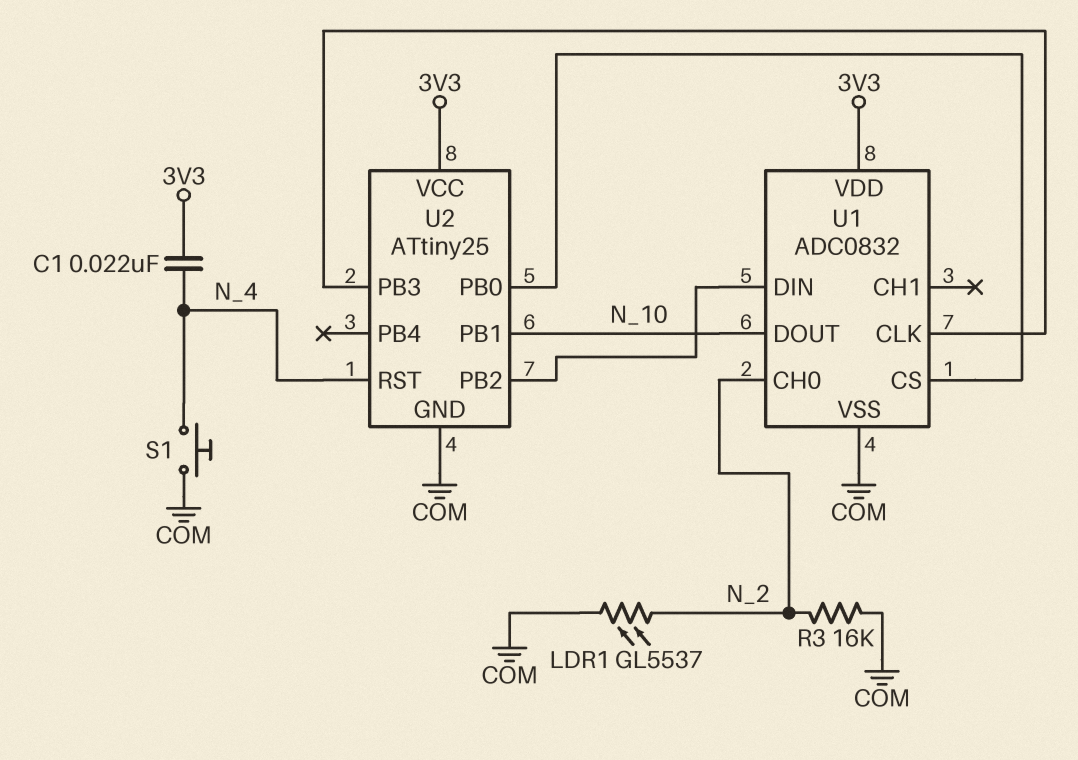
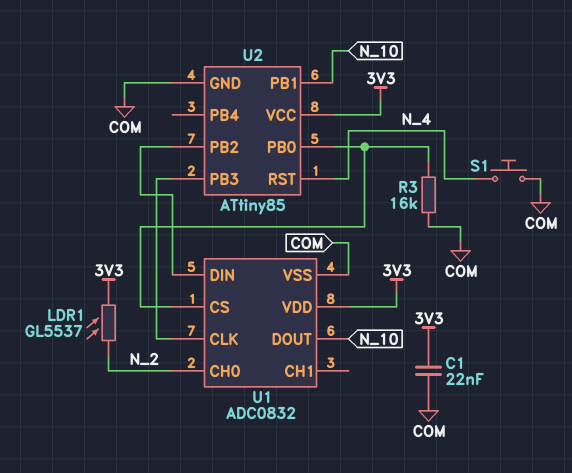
C1: 22nF (3V3, N_4) -> 22nF (3V3, COM)
LDR1: GL5537 (COM, N_2) -> GL5537 (3V3, N_2)
R3: 16k (COM, N_2) -> 16k (COM, U1/CS)
U2: ATtiny25 -> ATtiny85

